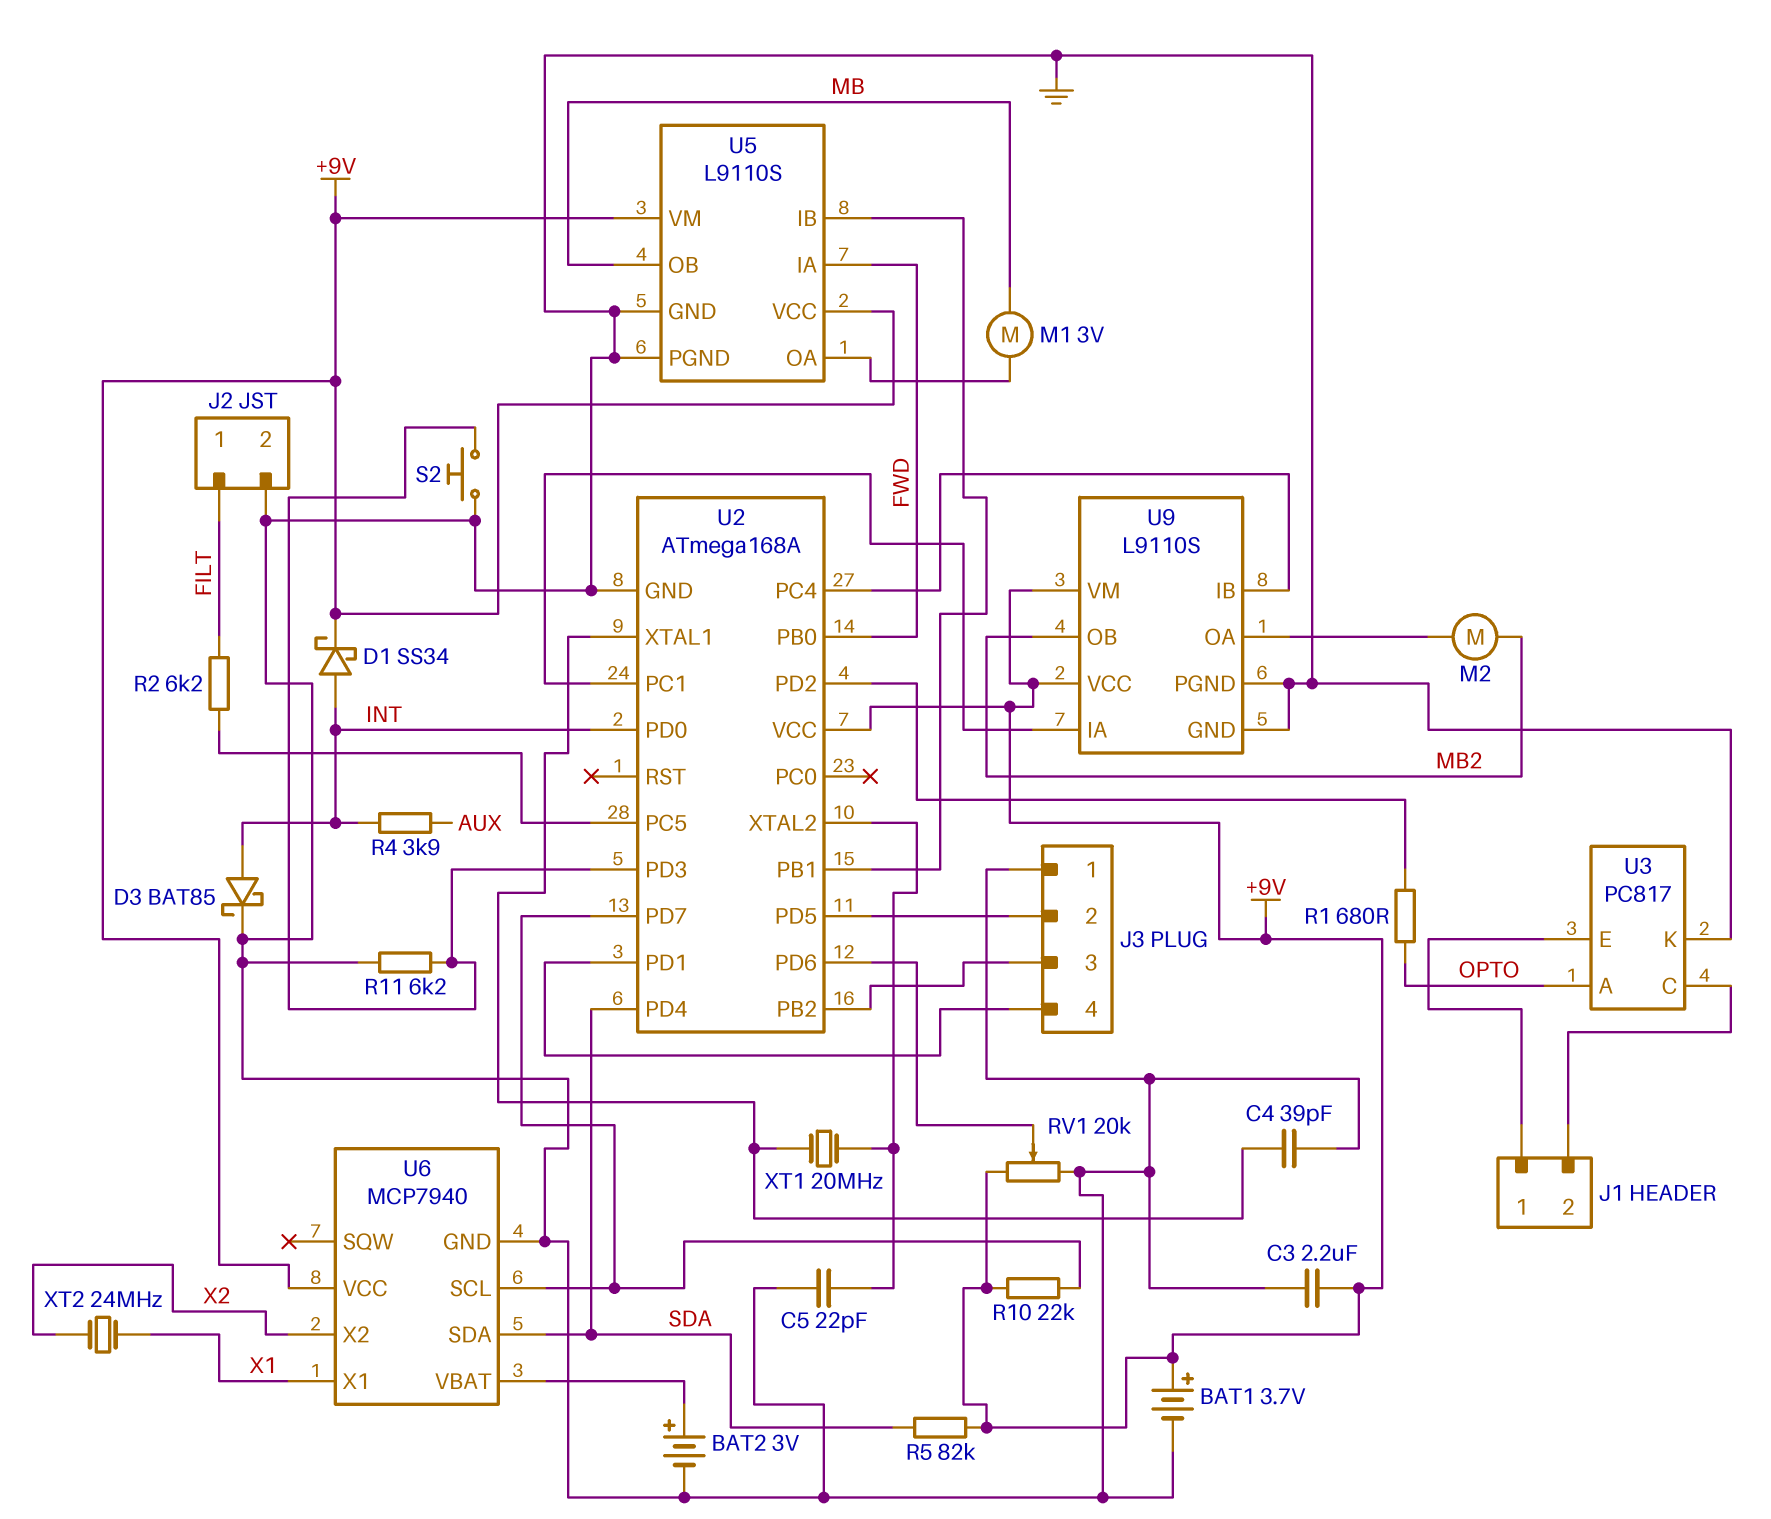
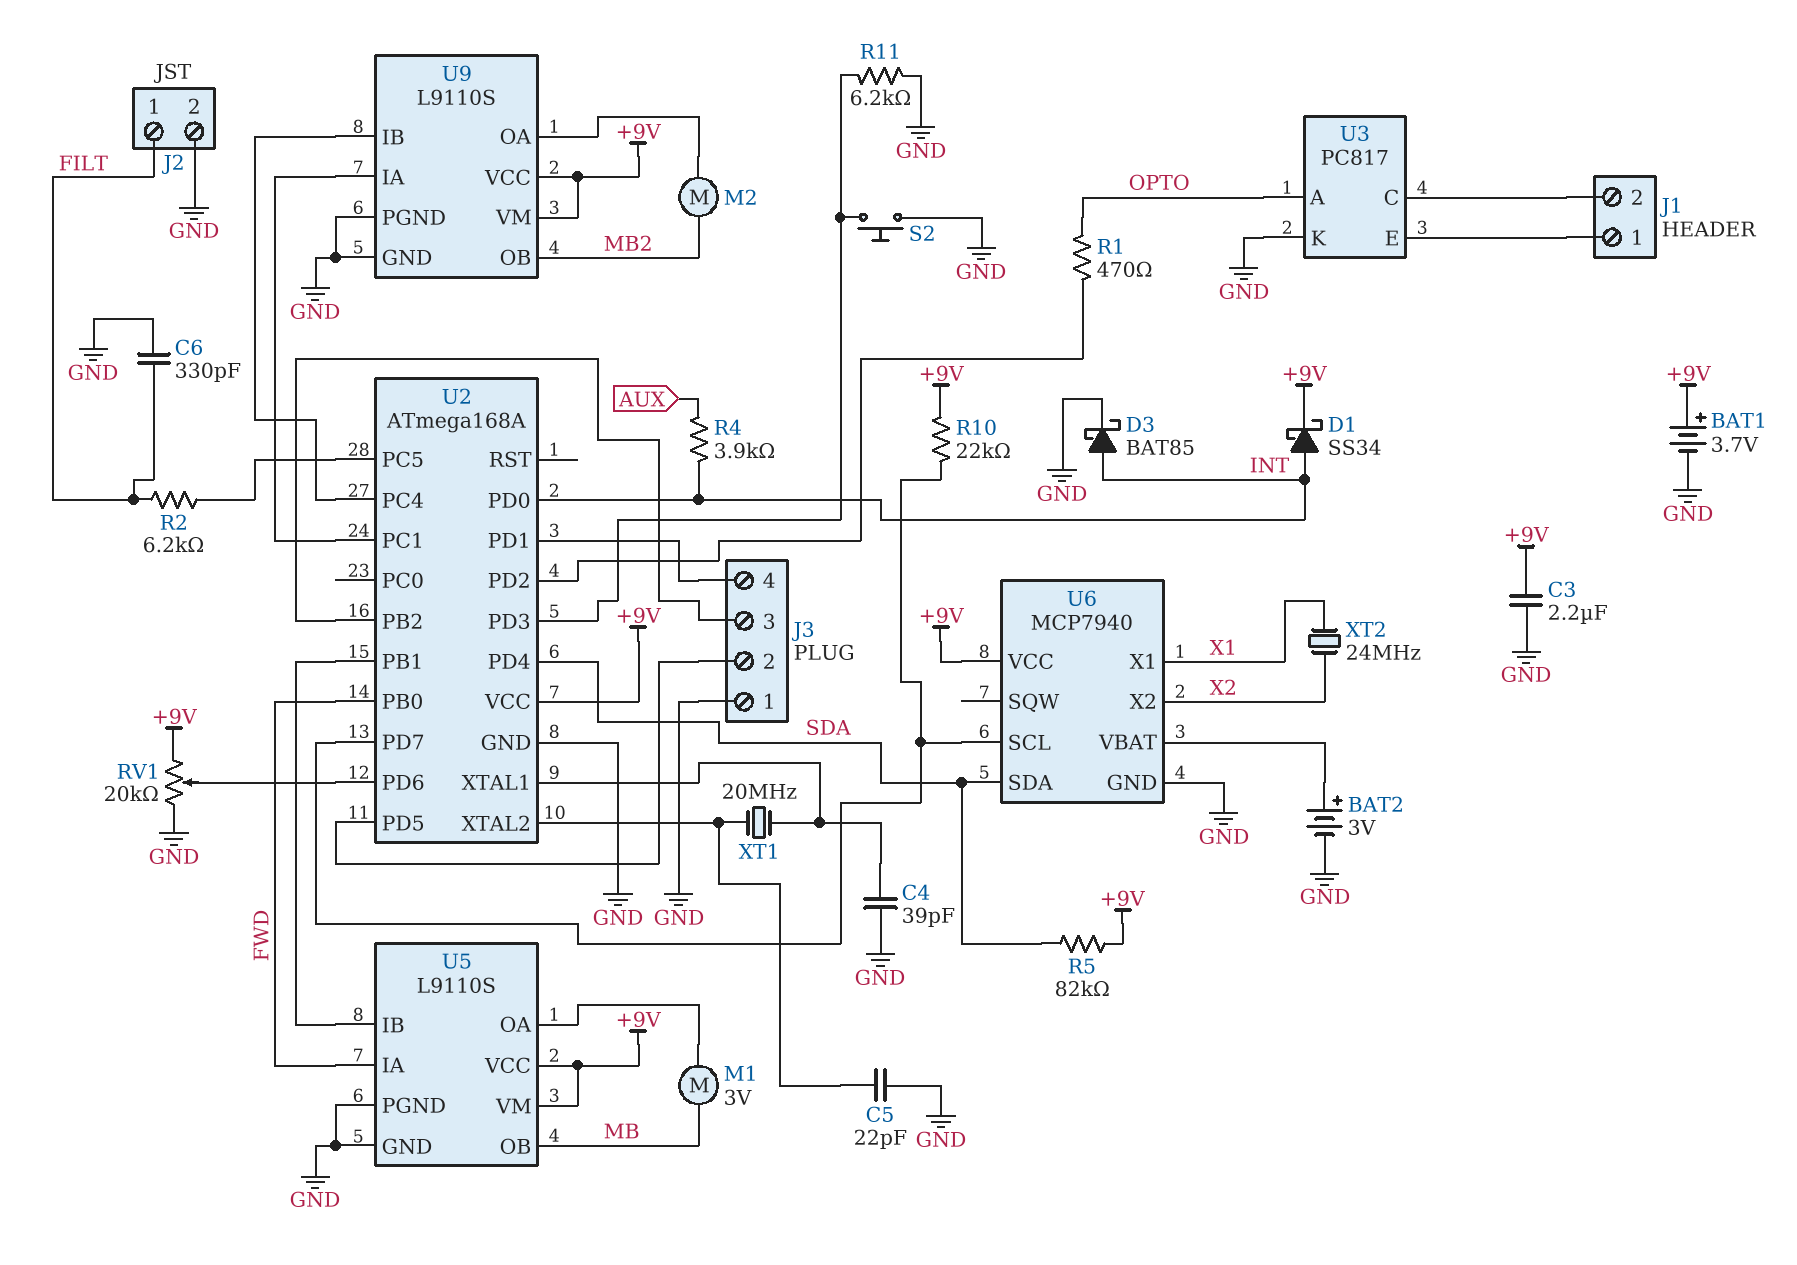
C6: none -> 330pF (FILT, GND)
R1: 680 (OPTO, U2/PD2) -> 470 (OPTO, U2/PD2)

